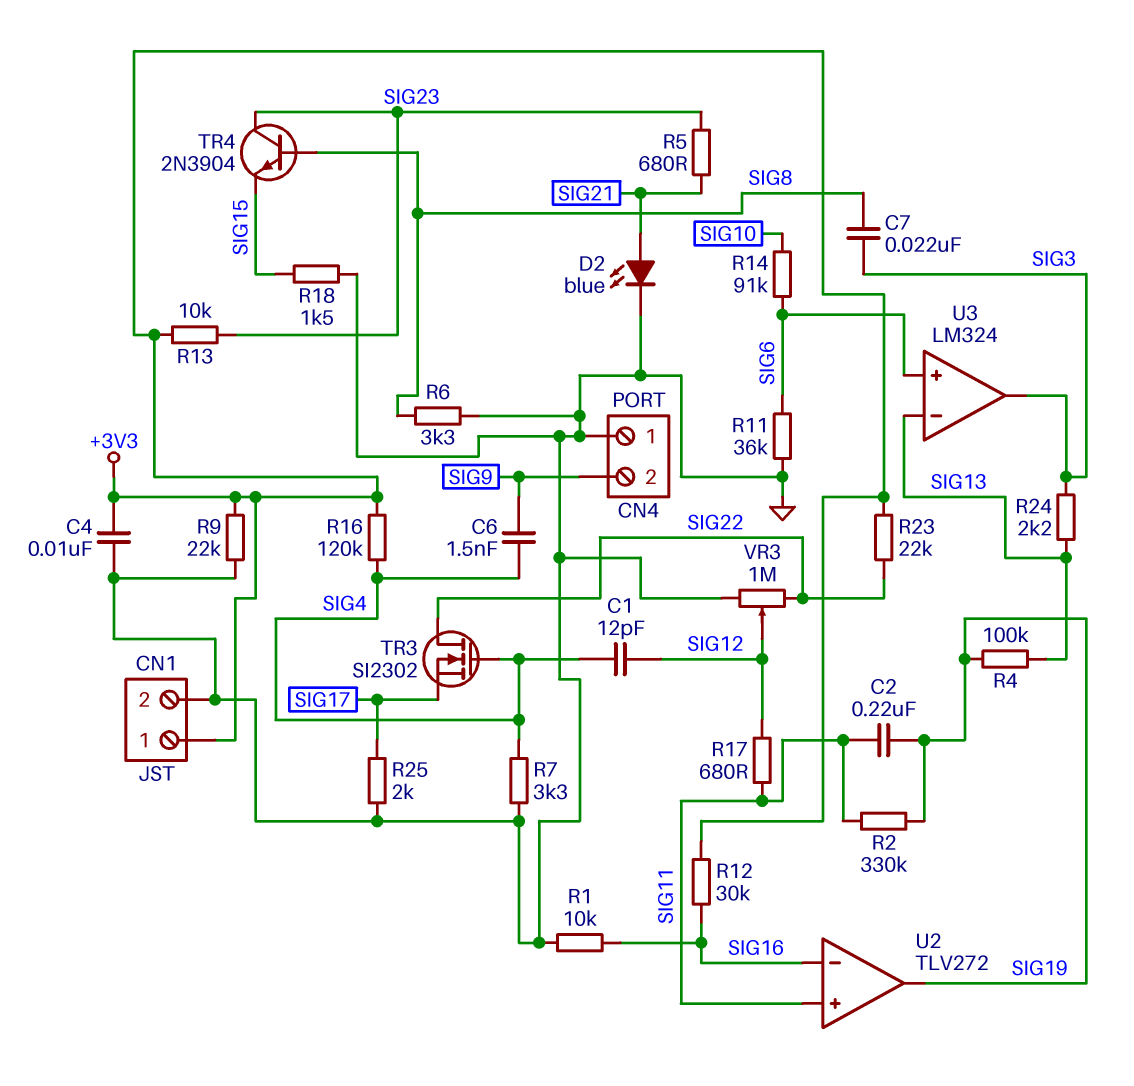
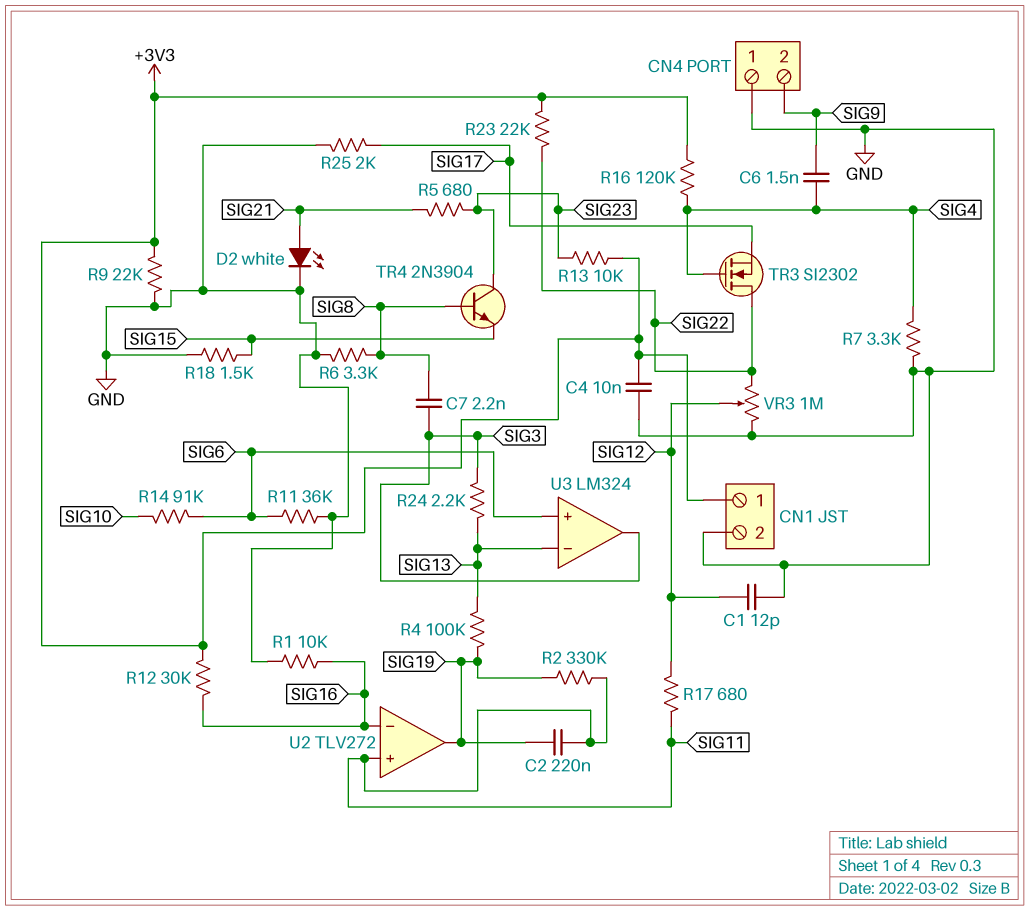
C1: 12pF (SIG4, SIG12) -> 12pF (GND, SIG12)
C7: 22nF (SIG3, SIG8) -> 2.2nF (SIG3, SIG8)
D2: LED blue (A SIG21, K GND) -> LED white (A SIG21, K GND)

